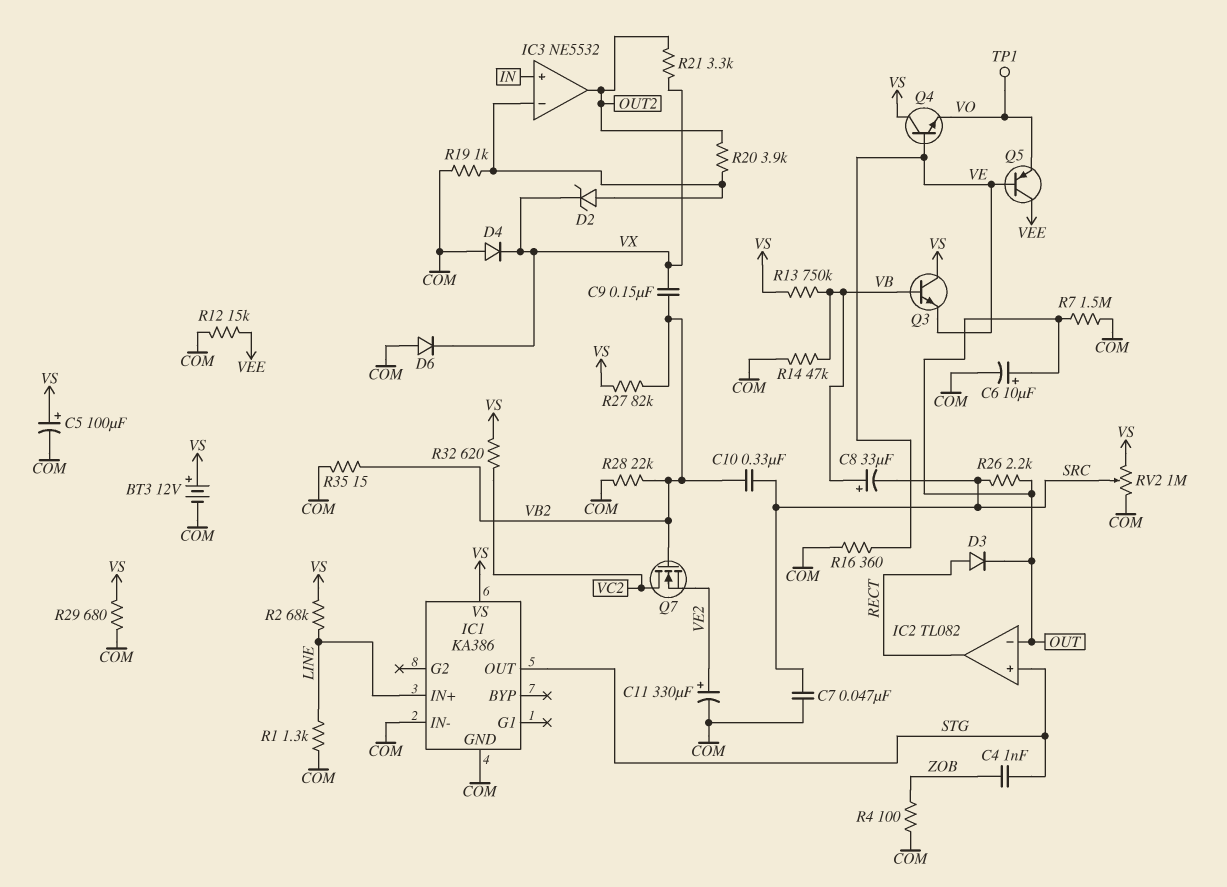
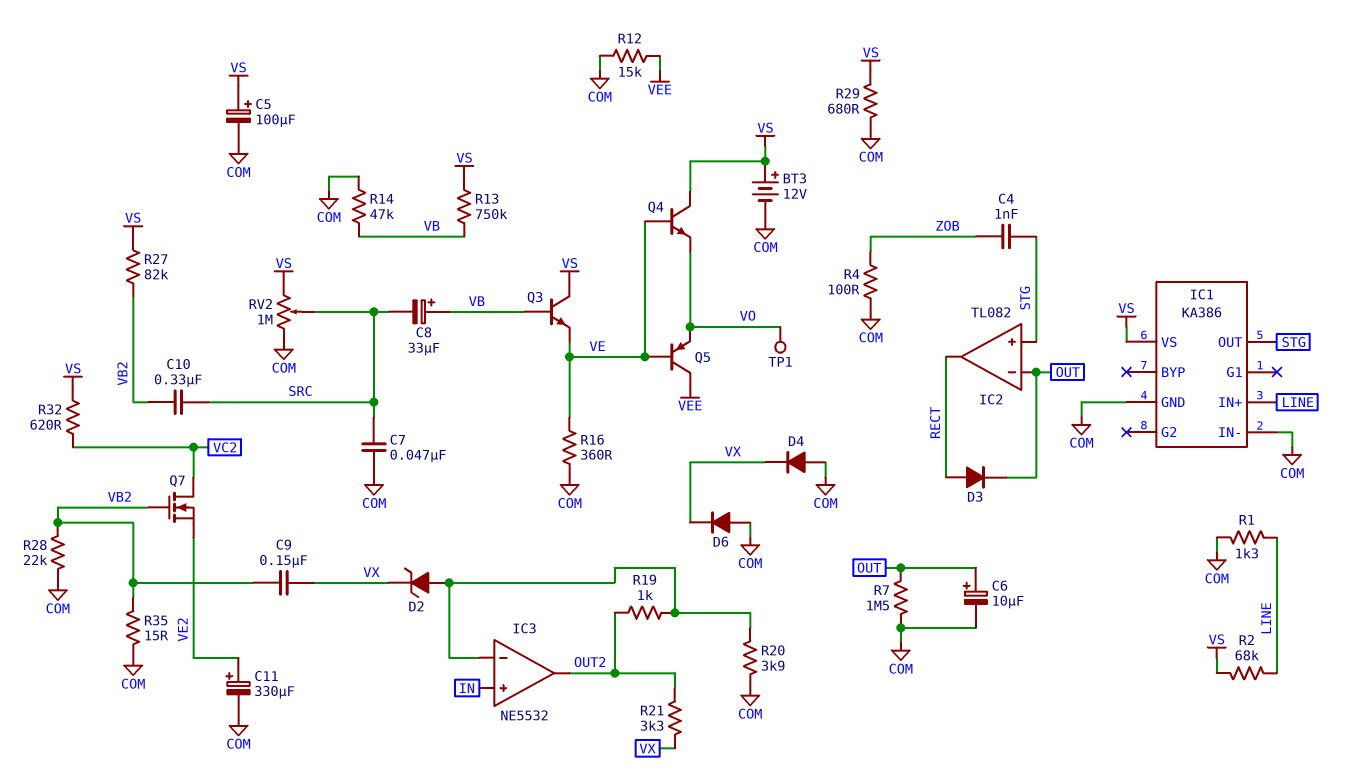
R19: 1k (COM, IC3/in-) -> 1k (IC3/in-, OUT2)
R20: 3.9k (IC3/in-, OUT2) -> 3.9k (COM, IC3/in-)
R26: 2.2k (OUT, SRC) -> none

